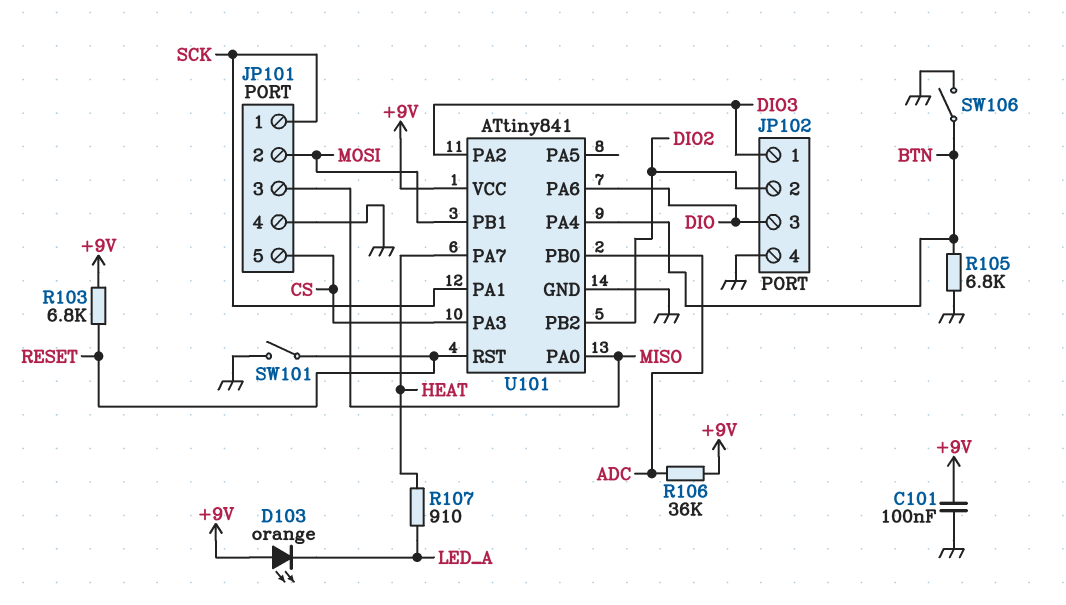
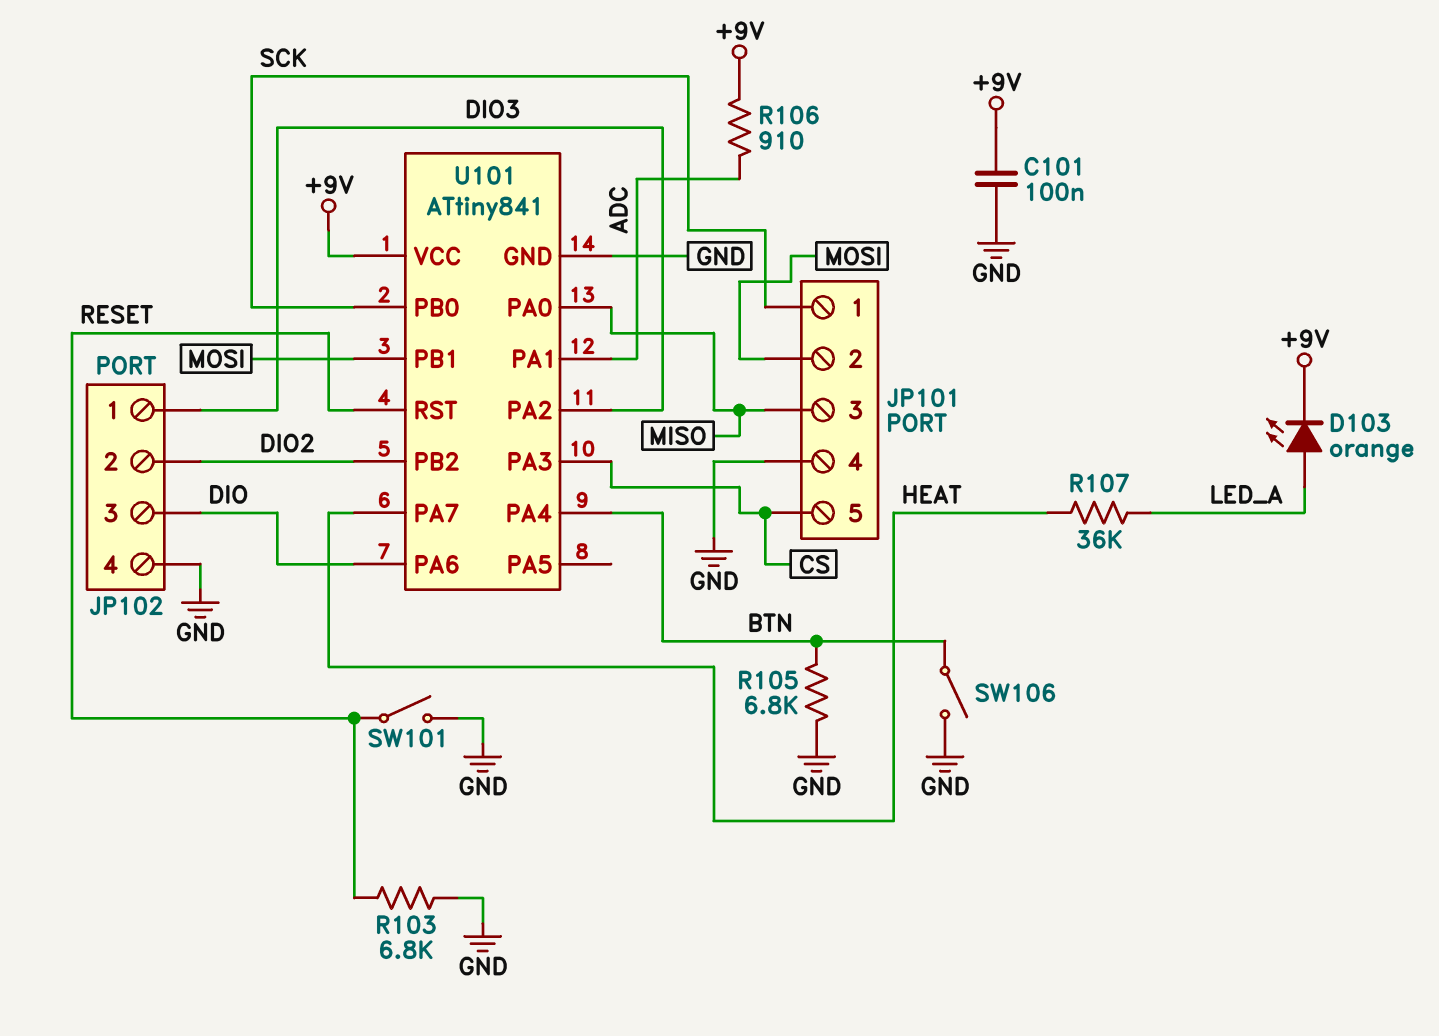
D103: LED orange (A +9V, K LED_A) -> LED orange (A LED_A, K +9V)
R103: 6.8k (+9V, RESET) -> 6.8k (GND, RESET)
R106: 36k (+9V, ADC) -> 910 (+9V, ADC)
R107: 910 (HEAT, LED_A) -> 36k (HEAT, LED_A)
U101 pin PA1: SCK -> ADC
U101 pin PB0: ADC -> SCK

